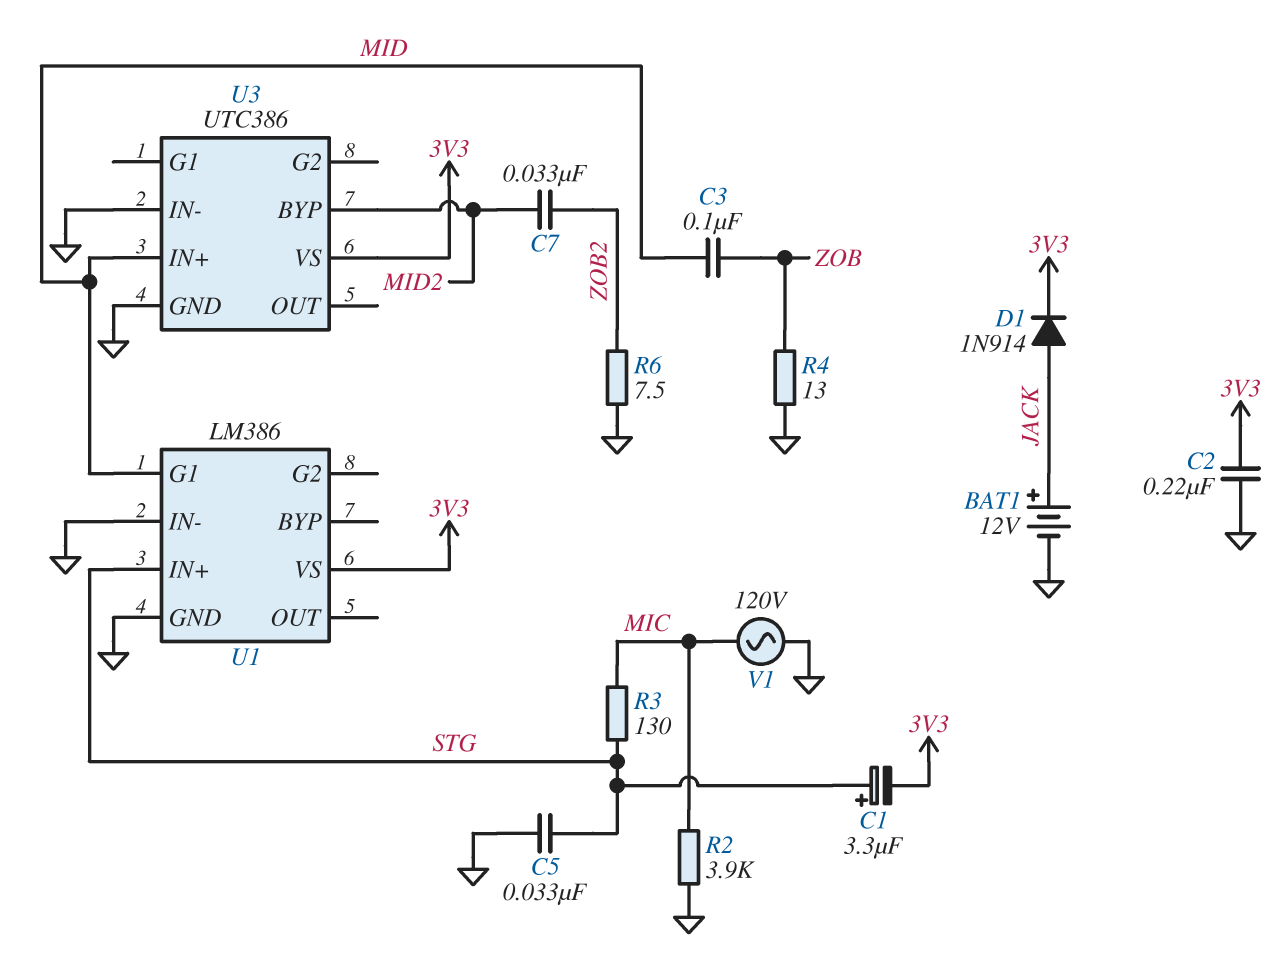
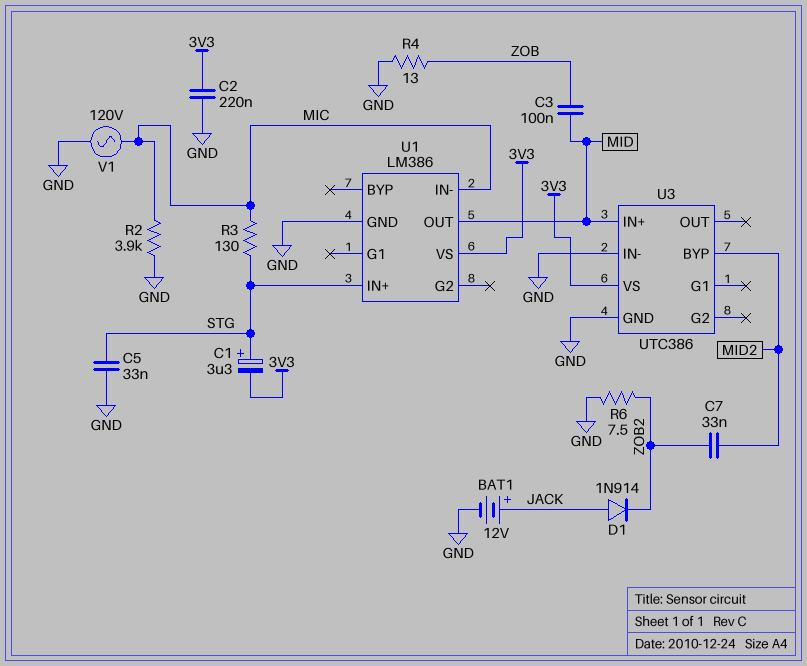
D1: diode 1N914 (A JACK, K 3V3) -> diode 1N914 (A JACK, K ZOB2)
U1 pin G1: MID -> none
U1 pin IN-: GND -> MIC
U1 pin OUT: none -> MID

